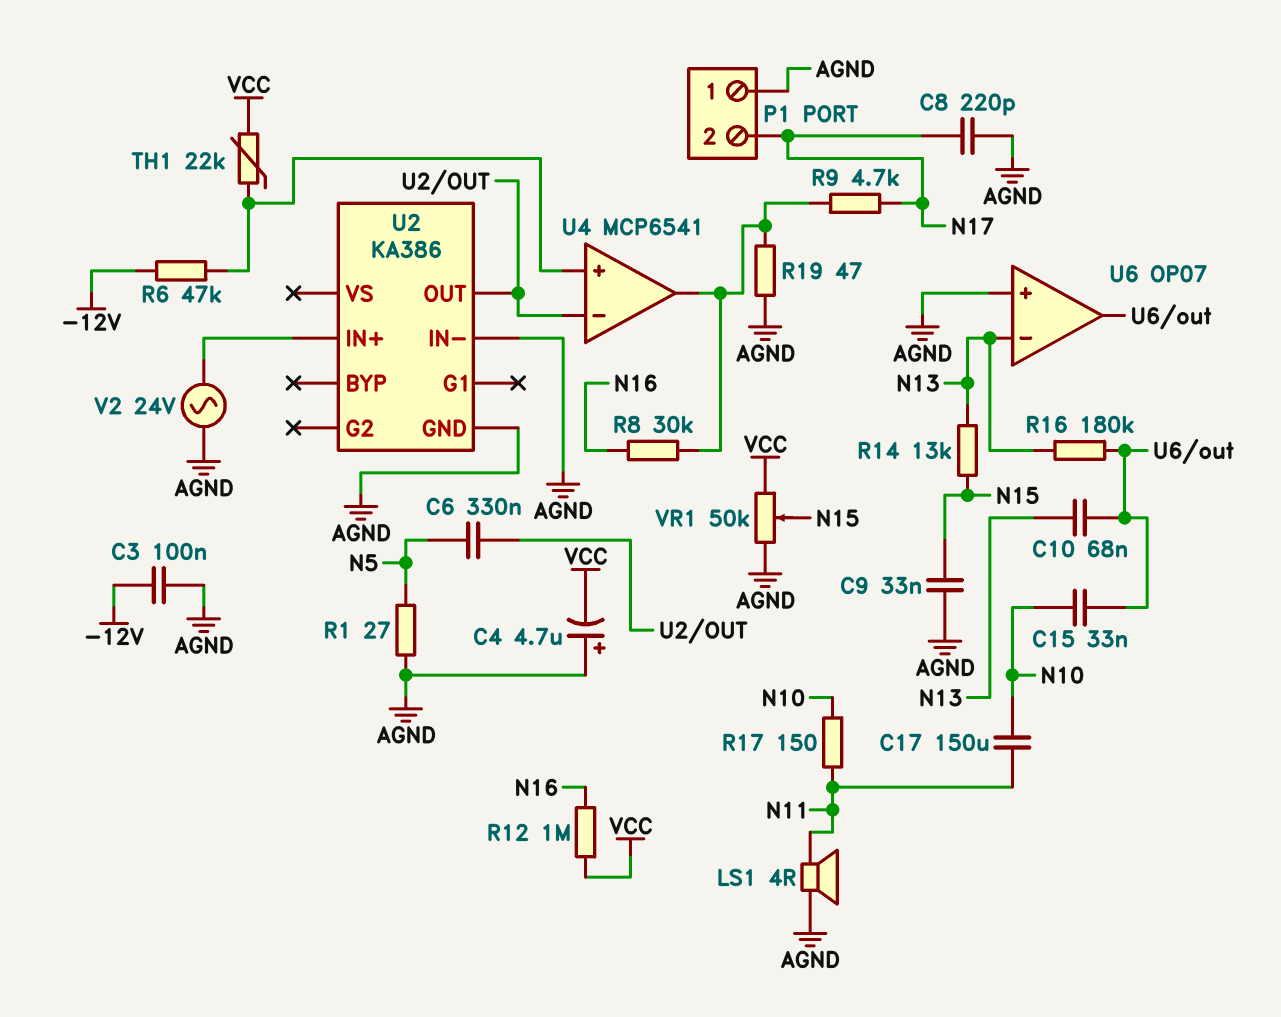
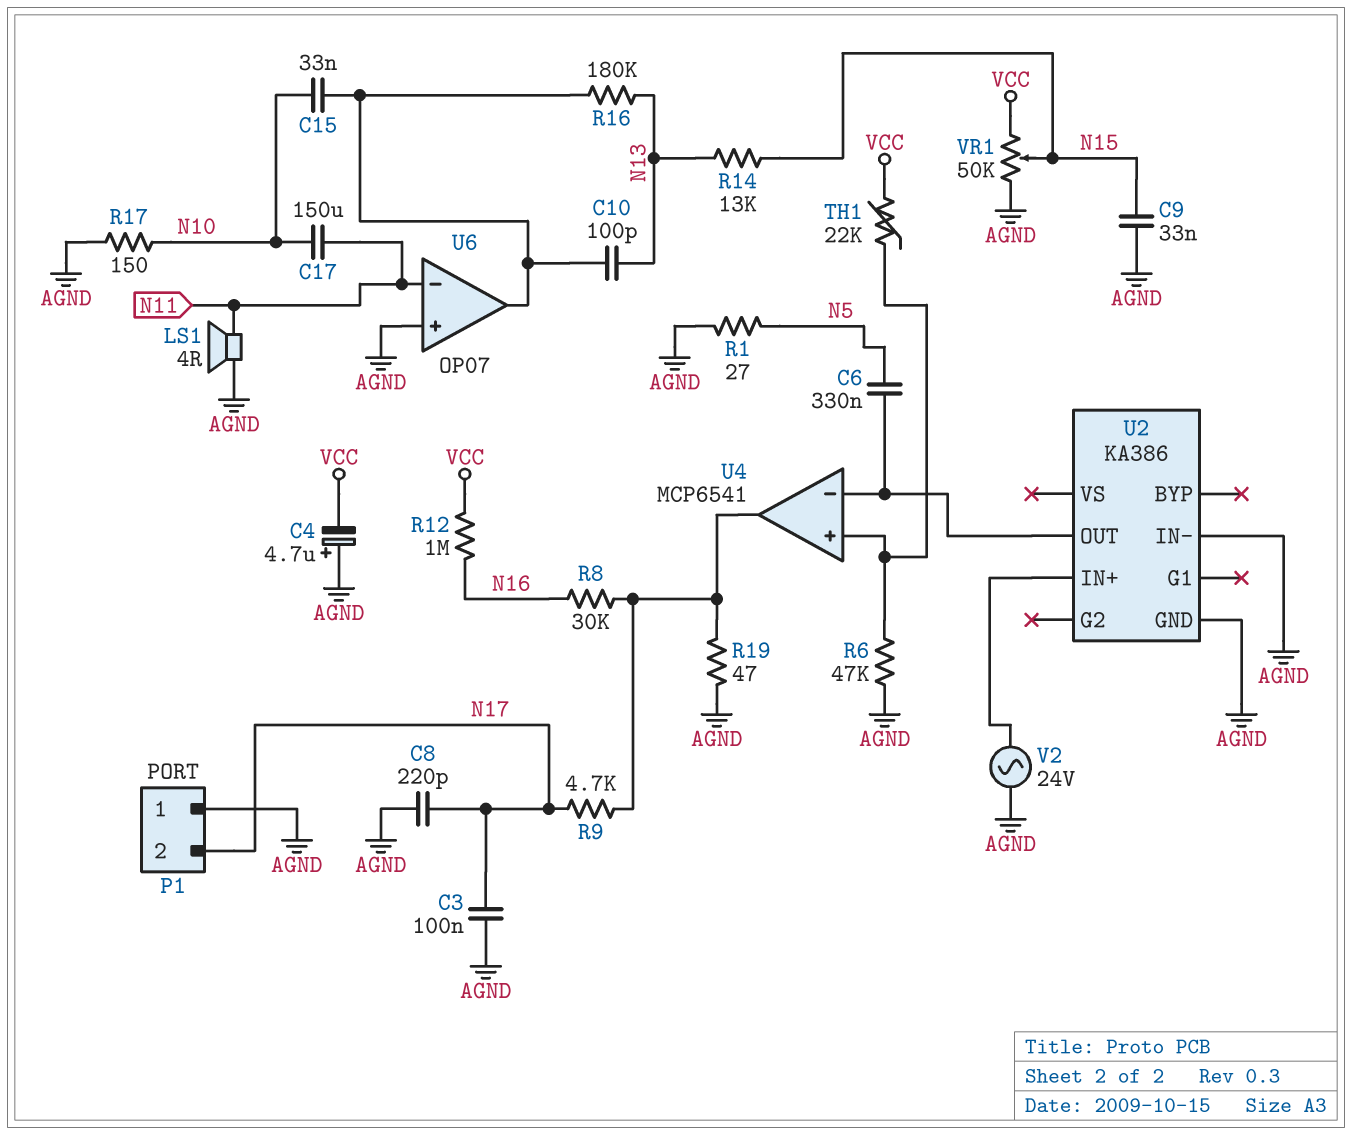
C3: 100nF (-12V, AGND) -> 100nF (AGND, N17)
C10: 68nF (N13, U6/out) -> 100pF (N13, U6/out)
R6: 47k (-12V, U4/in+) -> 47k (AGND, U4/in+)
R17: 150 (N10, N11) -> 150 (AGND, N10)
U6 pin in-: N13 -> N11

